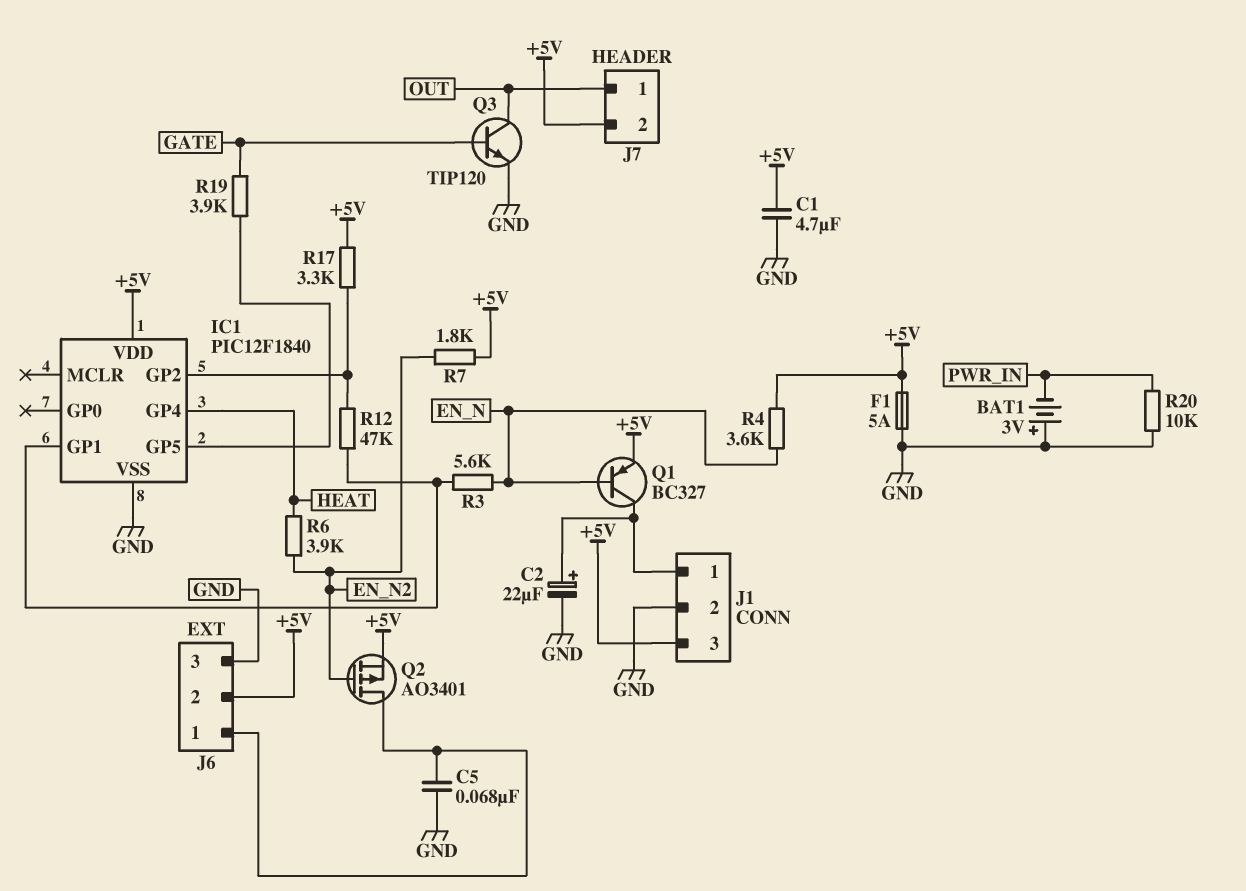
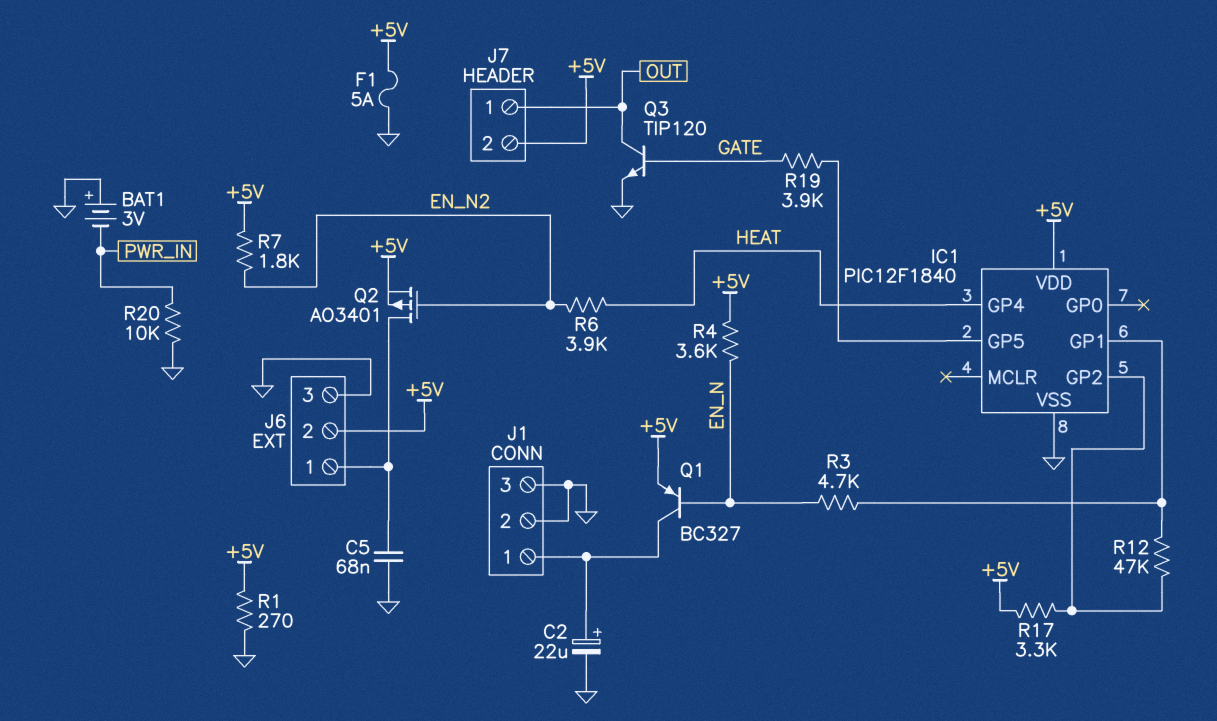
C1: 4.7uF (+5V, GND) -> none
J1 pin 3: +5V -> GND
R1: none -> 270 (+5V, GND)
R3: 5.6k (EN_N, IC1/GP1) -> 4.7k (EN_N, IC1/GP1)

